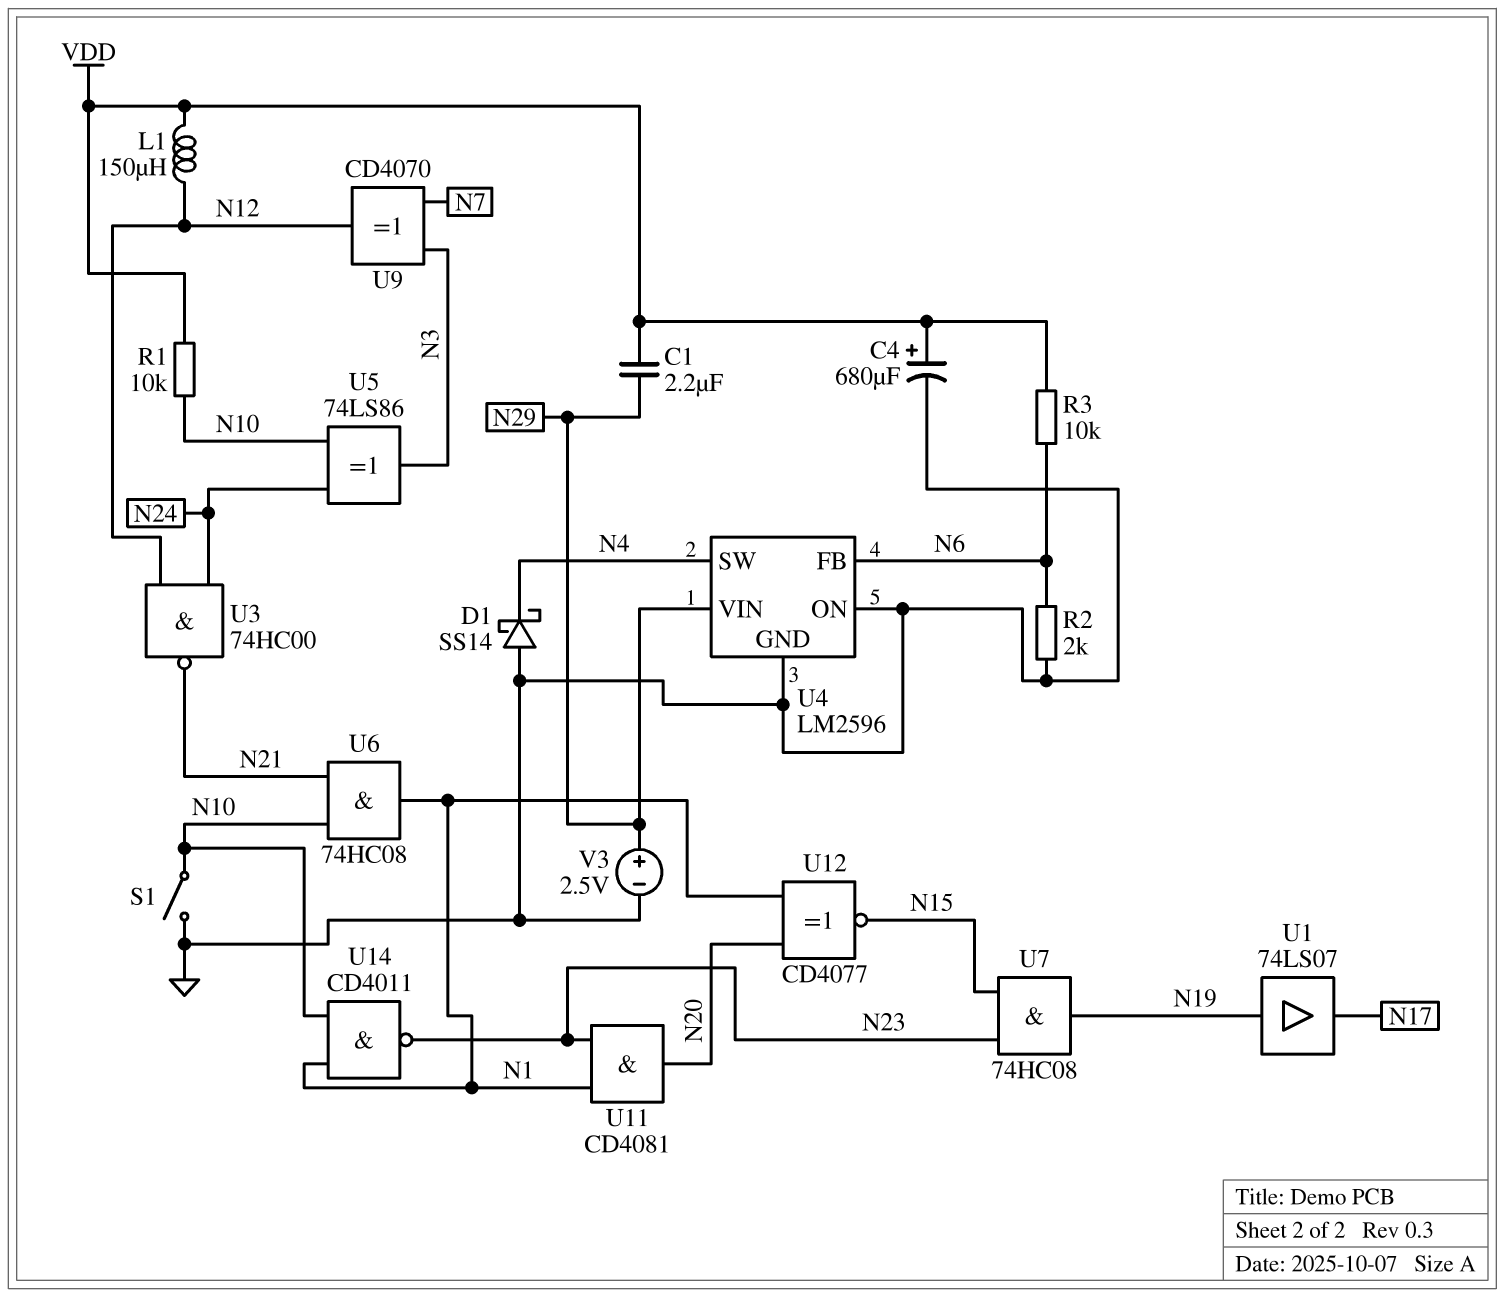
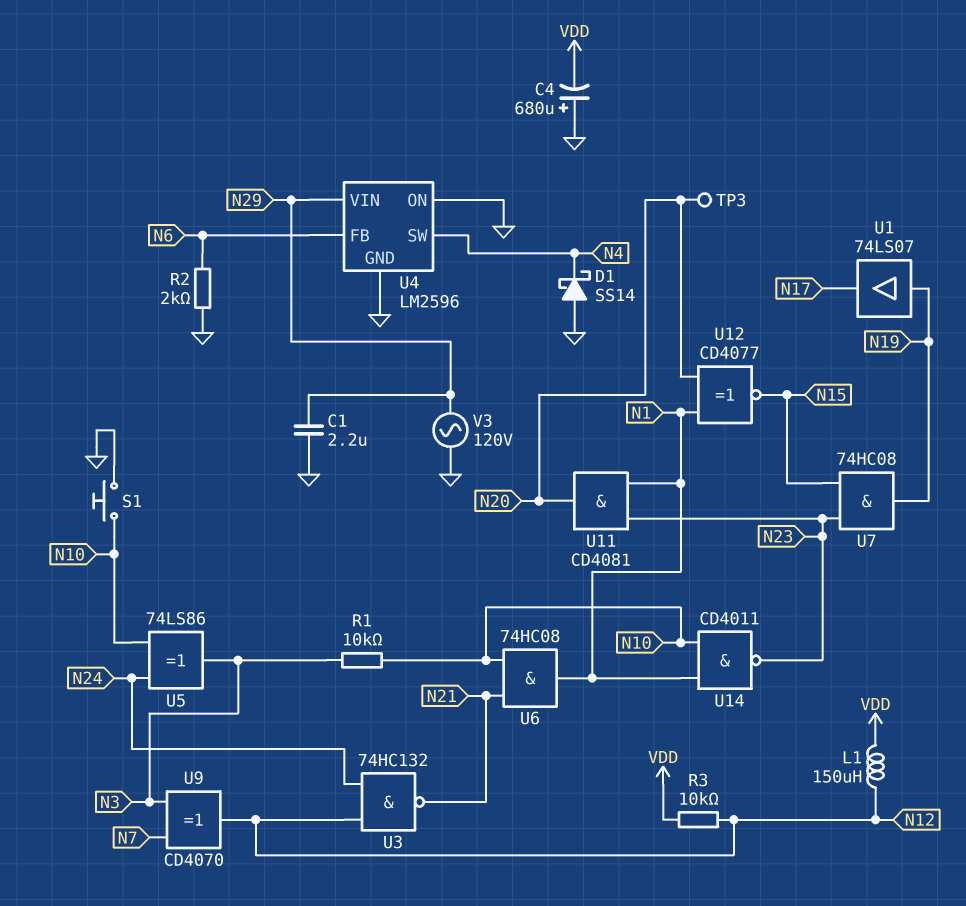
C1: 2.2uF (N29, VDD) -> 2.2uF (GND, N29)
C4: 680uF (plus VDD, minus GND) -> 680uF (plus GND, minus VDD)
R1: 10k (N10, VDD) -> 10k (N3, N10)
R3: 10k (N6, VDD) -> 10k (N12, VDD)
S1: switch (GND, N10) -> button (GND, N10)
TP3: none -> test point (N20)
U3: NAND 74HC00 (in N12, in N24, out N21) -> NAND 74HC132 (in N12, in N24, out N21)
V3: 2.5V (plus N29, minus GND) -> AC 120V (GND, N29)

